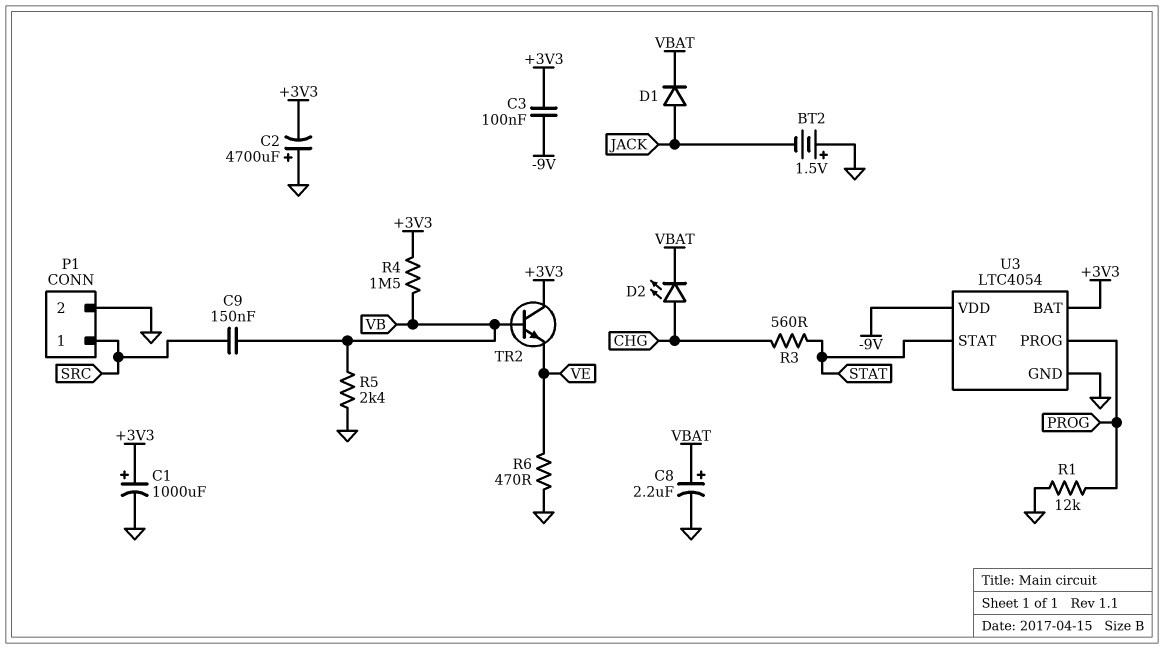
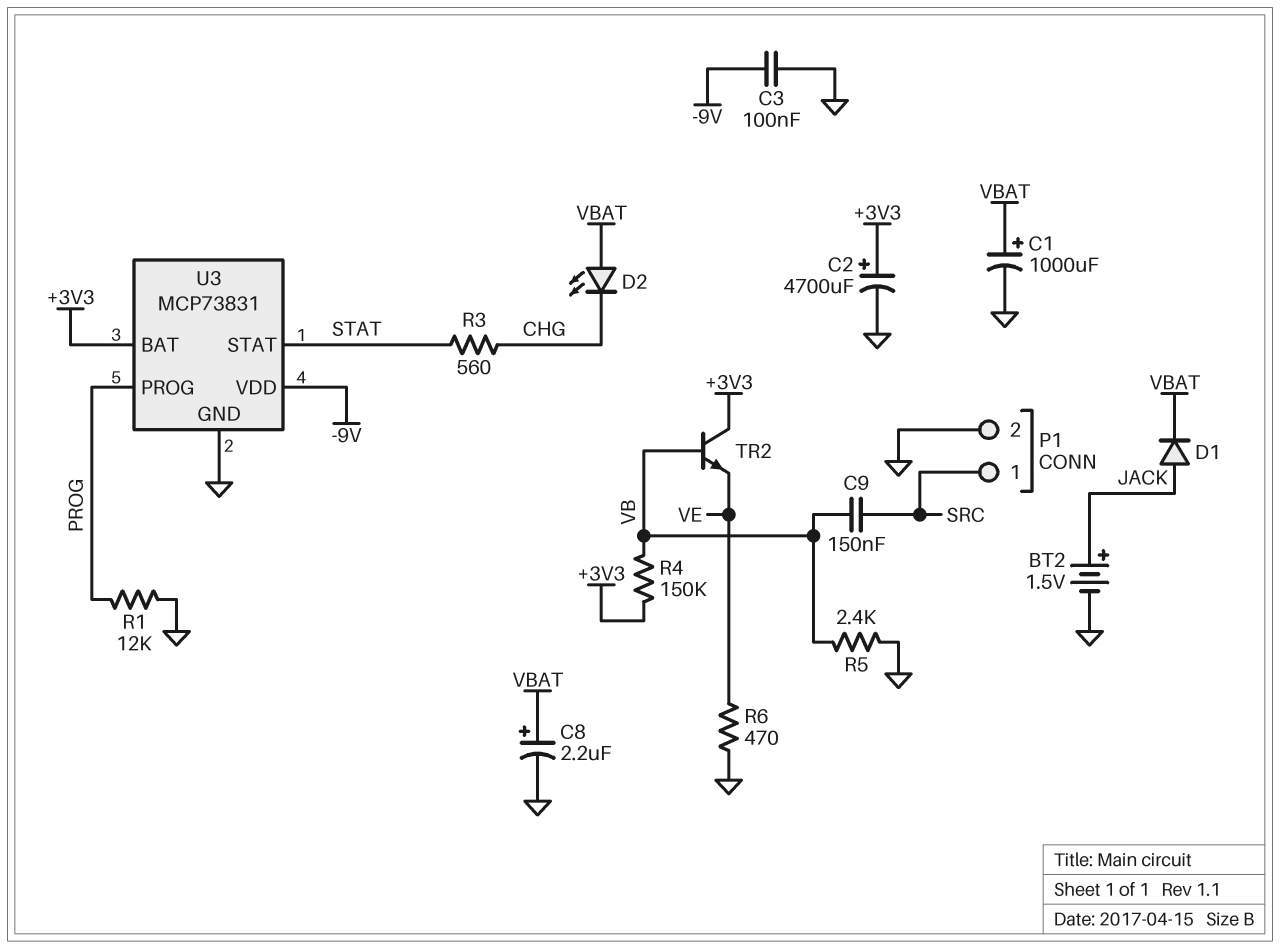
BT2: 1.5V (plus GND, minus JACK) -> 1.5V (plus JACK, minus GND)
C1: 1000uF (plus +3V3, minus GND) -> 1000uF (plus VBAT, minus GND)
C2: 4700uF (plus GND, minus +3V3) -> 4700uF (plus +3V3, minus GND)
C3: 100nF (+3V3, -9V) -> 100nF (-9V, GND)
D2: LED (A CHG, K VBAT) -> LED (A VBAT, K CHG)
R4: 1.5M (+3V3, VB) -> 150k (+3V3, VB)
U3: LTC4054 -> MCP73831

